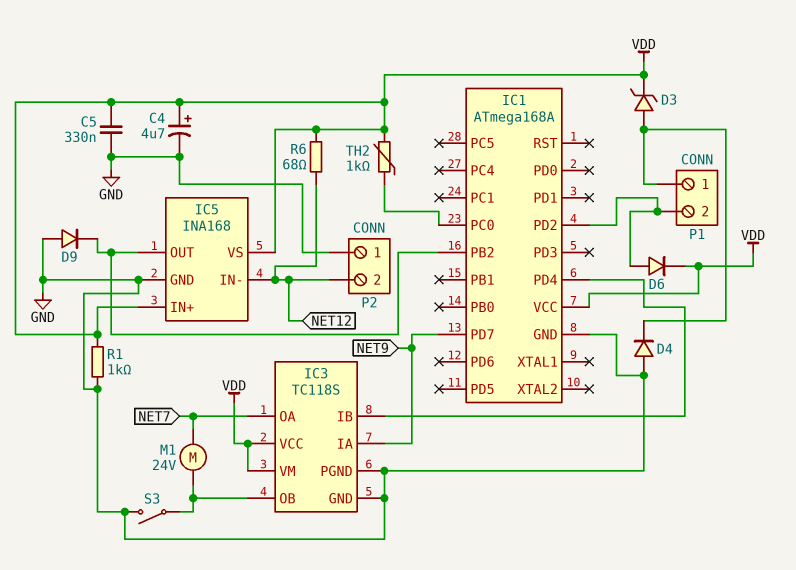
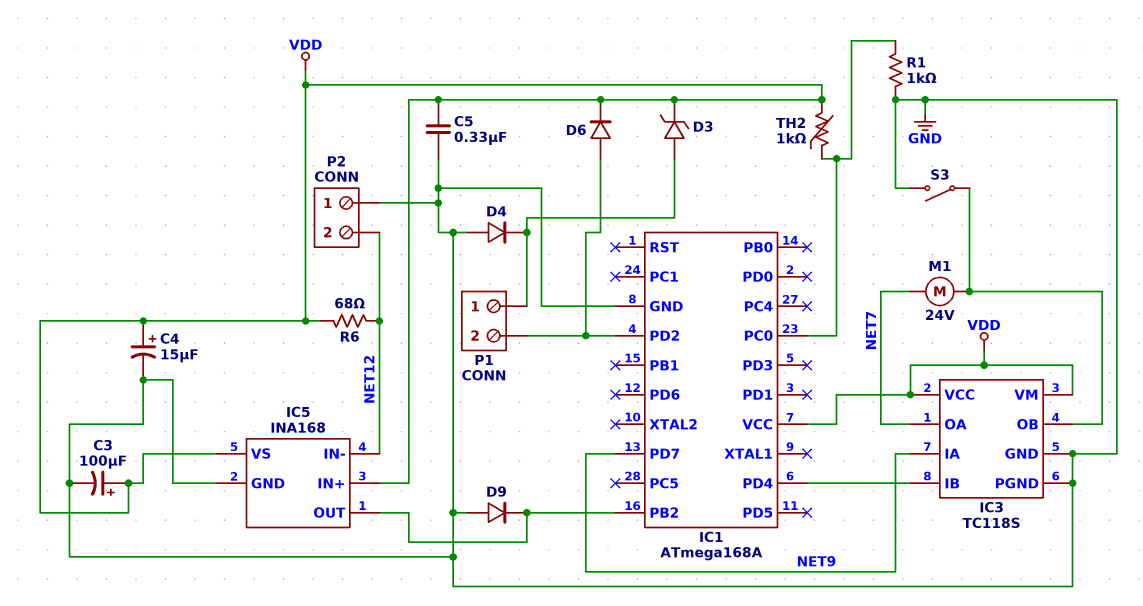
C3: none -> 100uF (plus VDD, minus GND)
C4: 4.7uF (plus VDD, minus GND) -> 15uF (plus VDD, minus GND)
R1: 1k (GND, VDD) -> 1k (GND, IC1/PC0)

